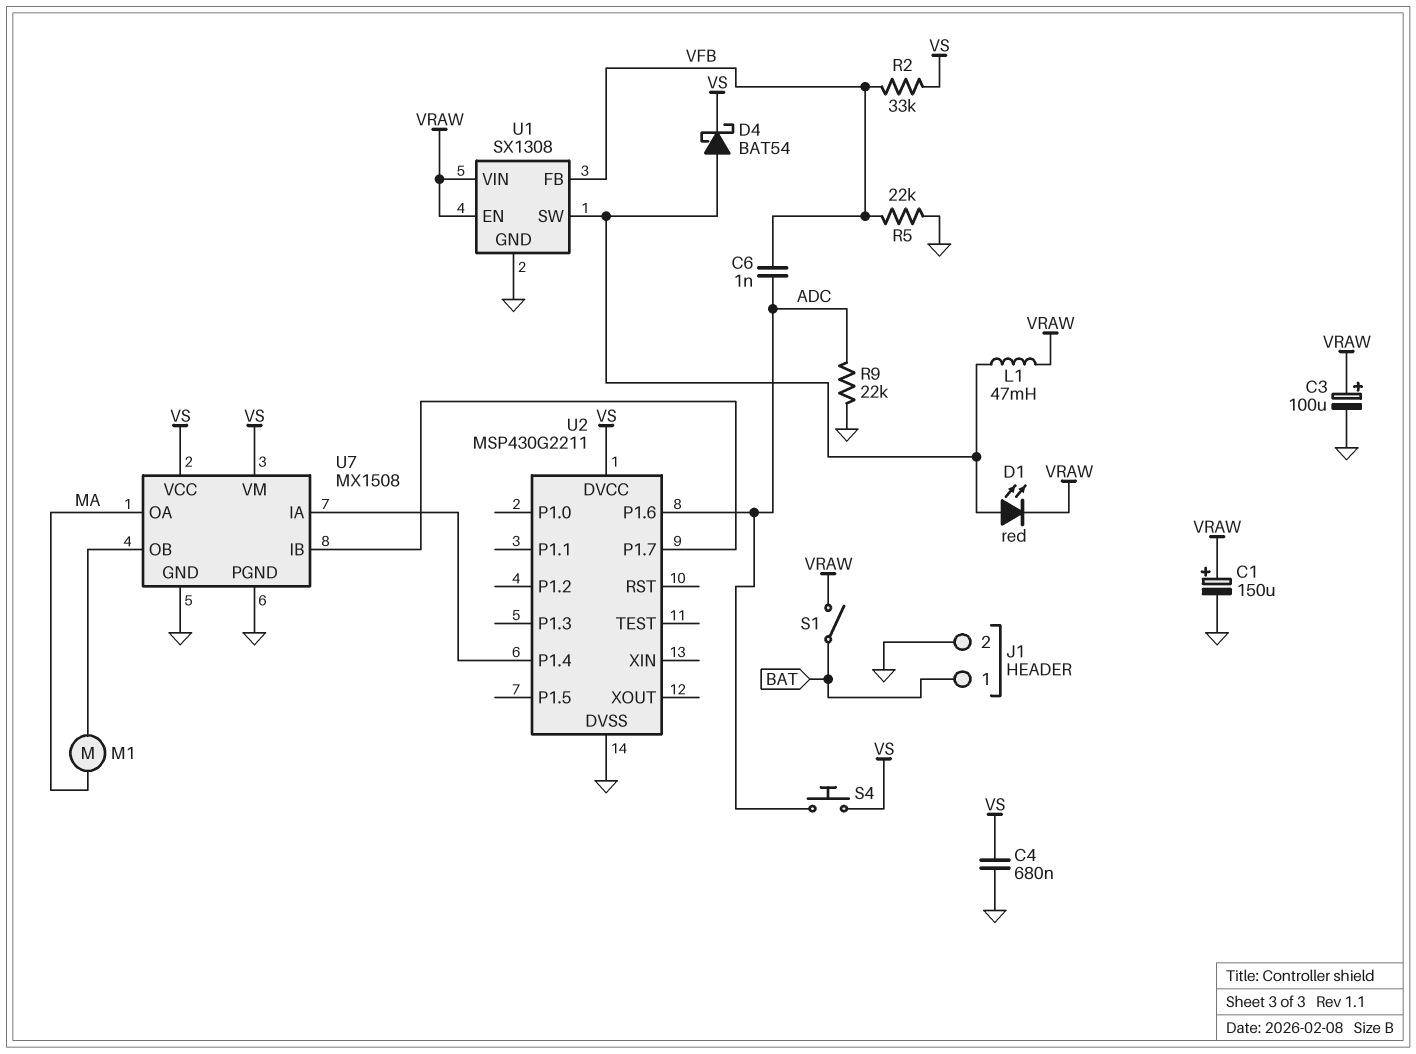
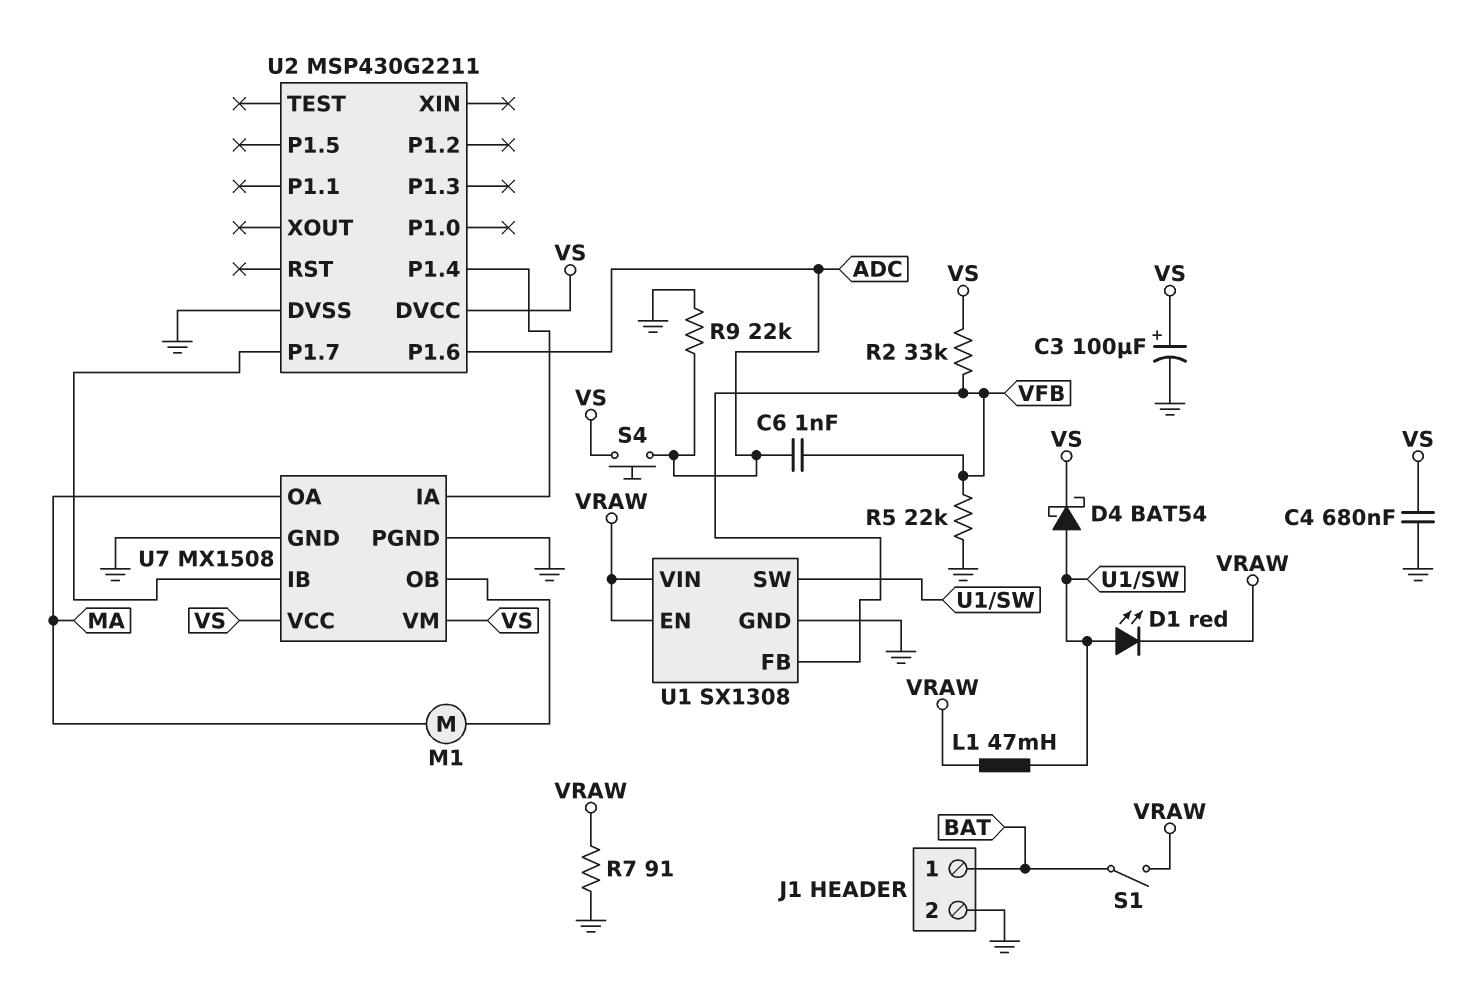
C1: 150uF (plus VRAW, minus GND) -> none
C3: 100uF (plus VRAW, minus GND) -> 100uF (plus VS, minus GND)
R7: none -> 91 (GND, VRAW)

